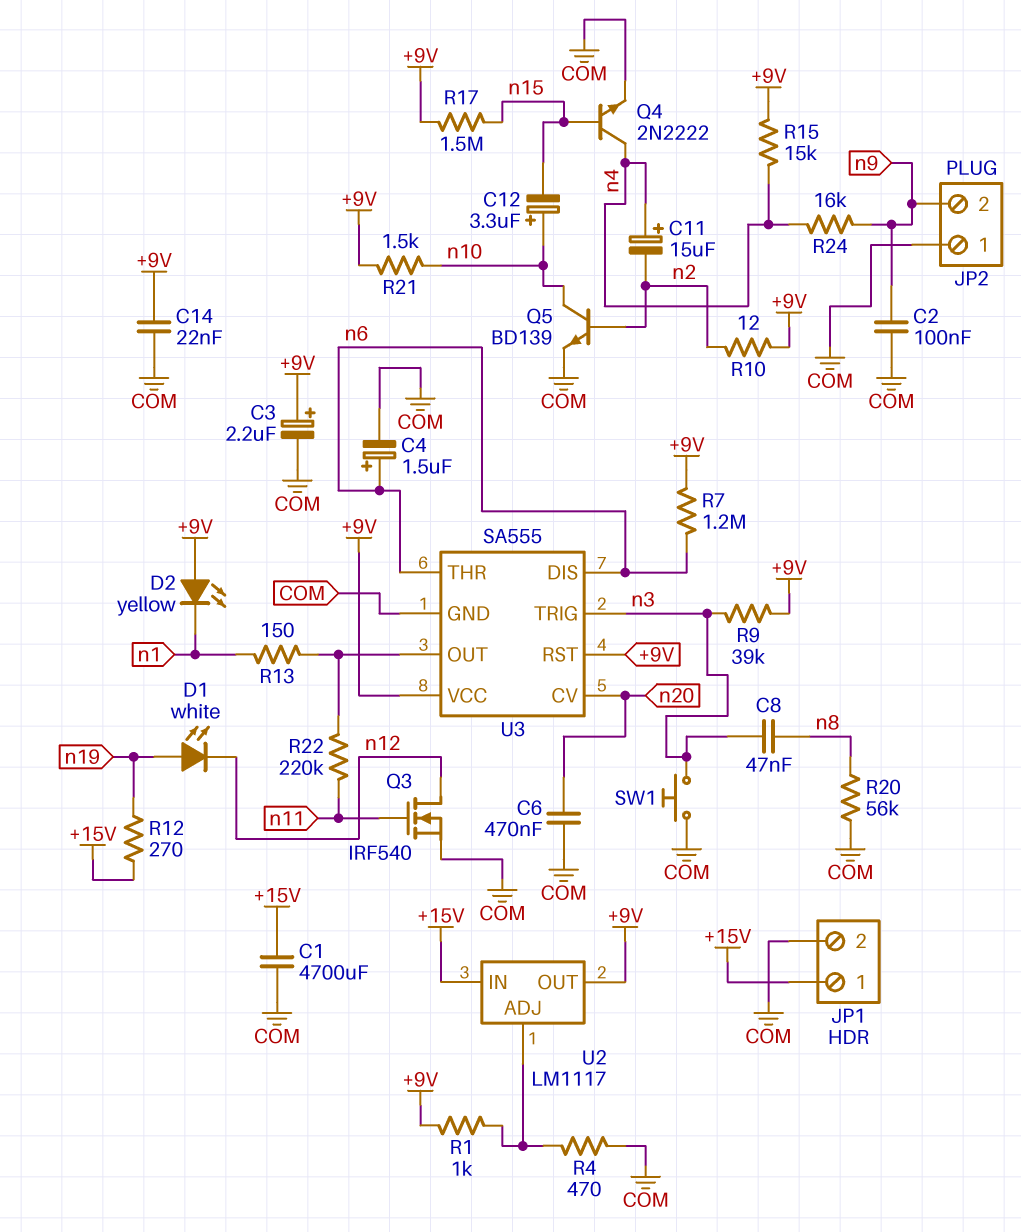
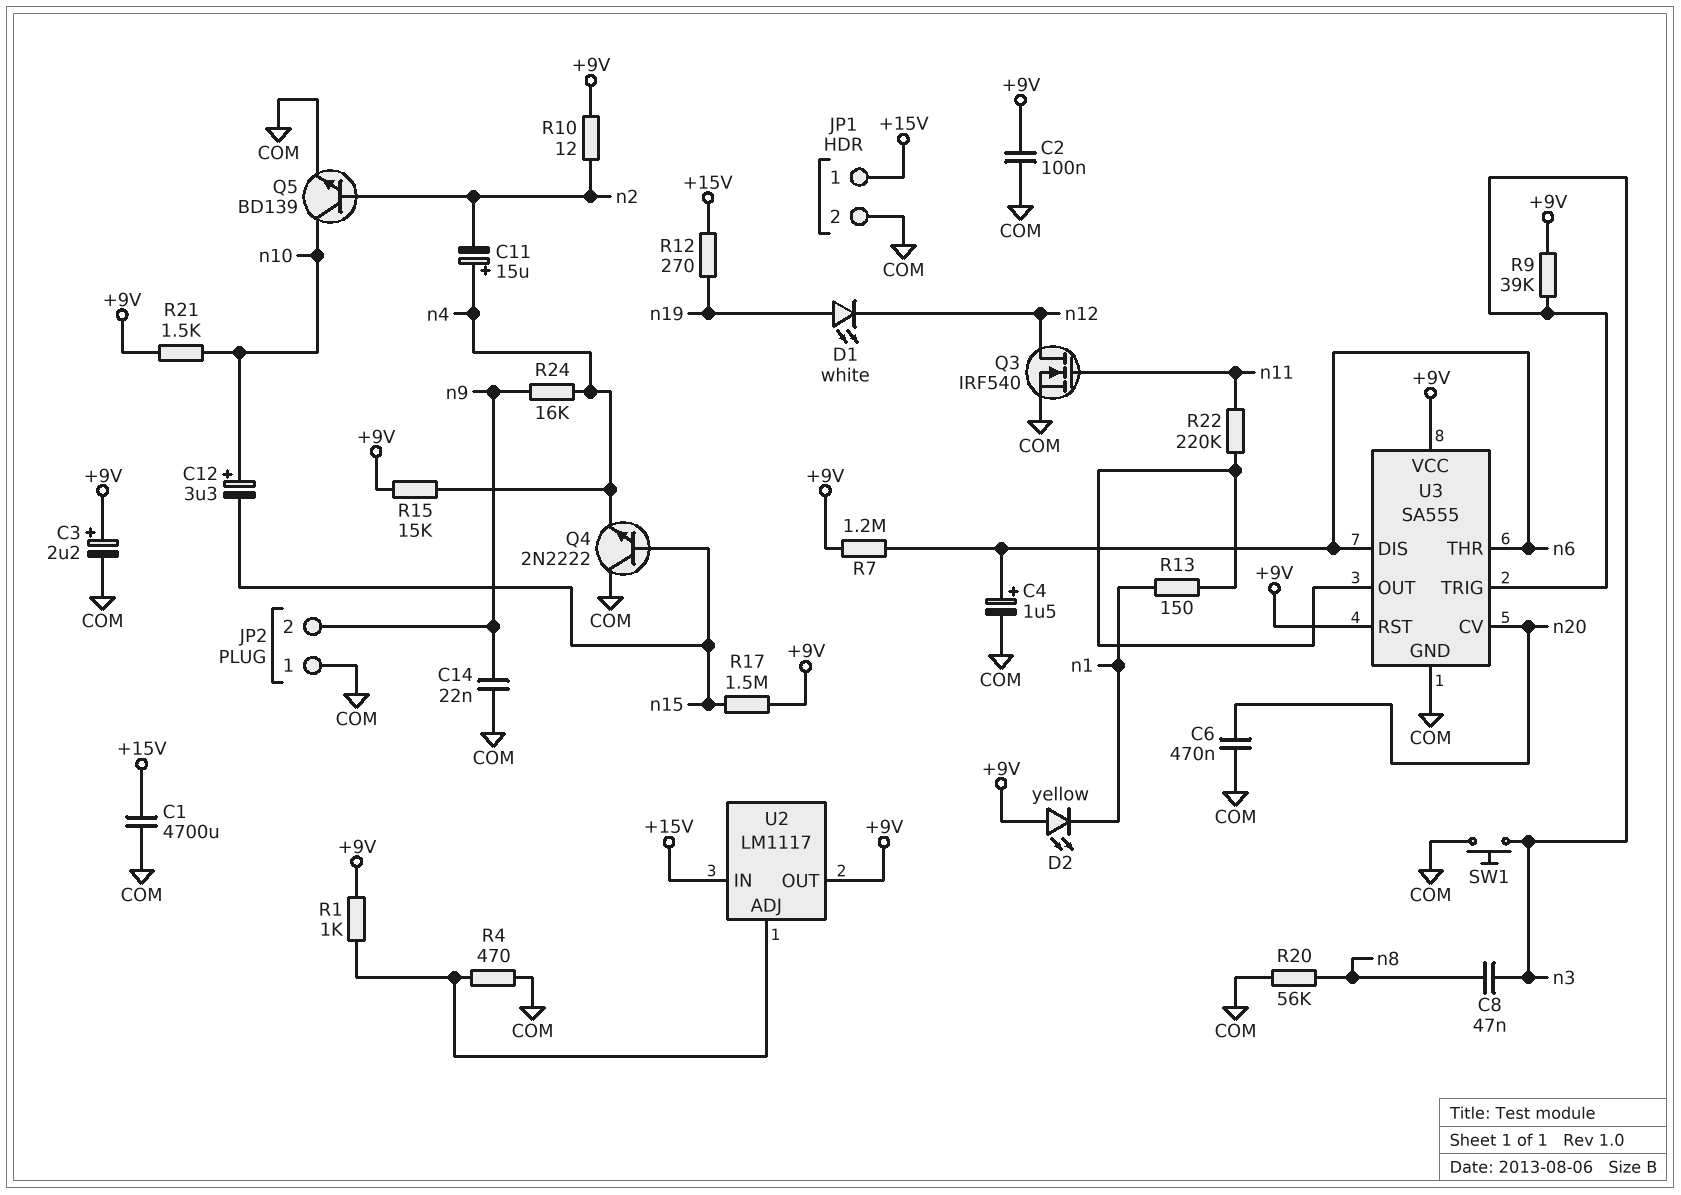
C2: 100nF (COM, n9) -> 100nF (+9V, COM)
C14: 22nF (+9V, COM) -> 22nF (COM, n9)
Q4: NPN 2N2222 (B n15, C n4, E COM) -> NPN 2N2222 (B n15, C COM, E n4)

